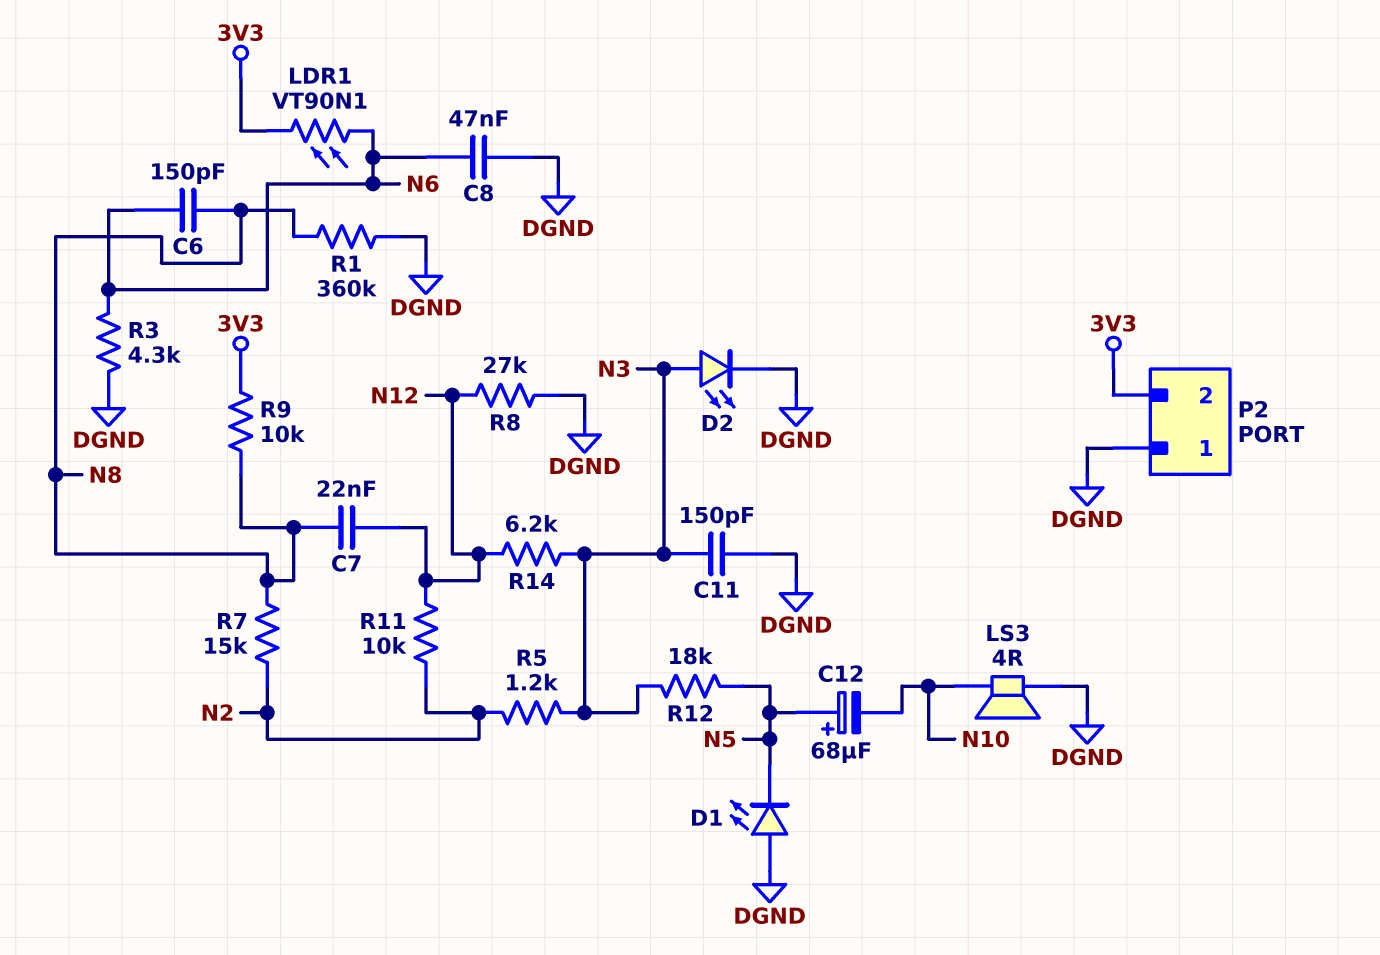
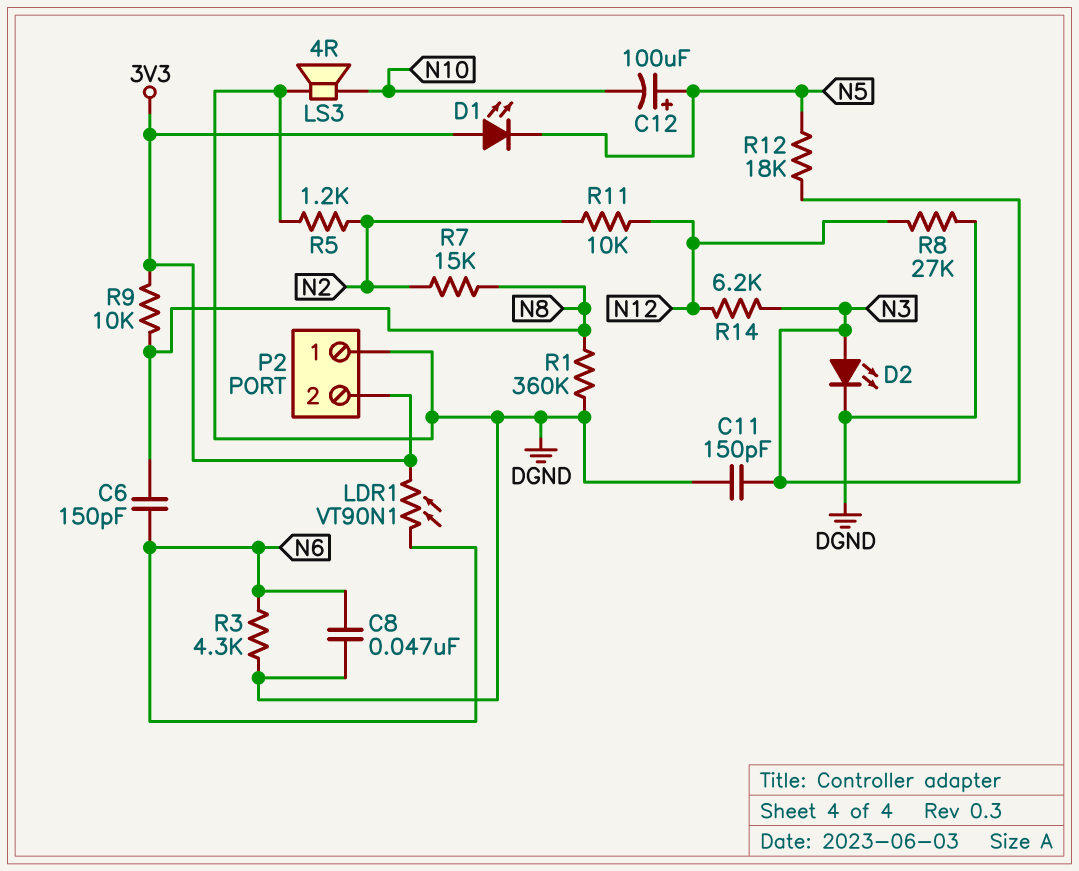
C7: 22nF (N8, N12) -> none
C12: 68uF (plus N5, minus N10) -> 100uF (plus N5, minus N10)
D1: LED (A DGND, K N5) -> LED (A 3V3, K N5)
R5: 1.2k (N2, N3) -> 1.2k (DGND, N2)

